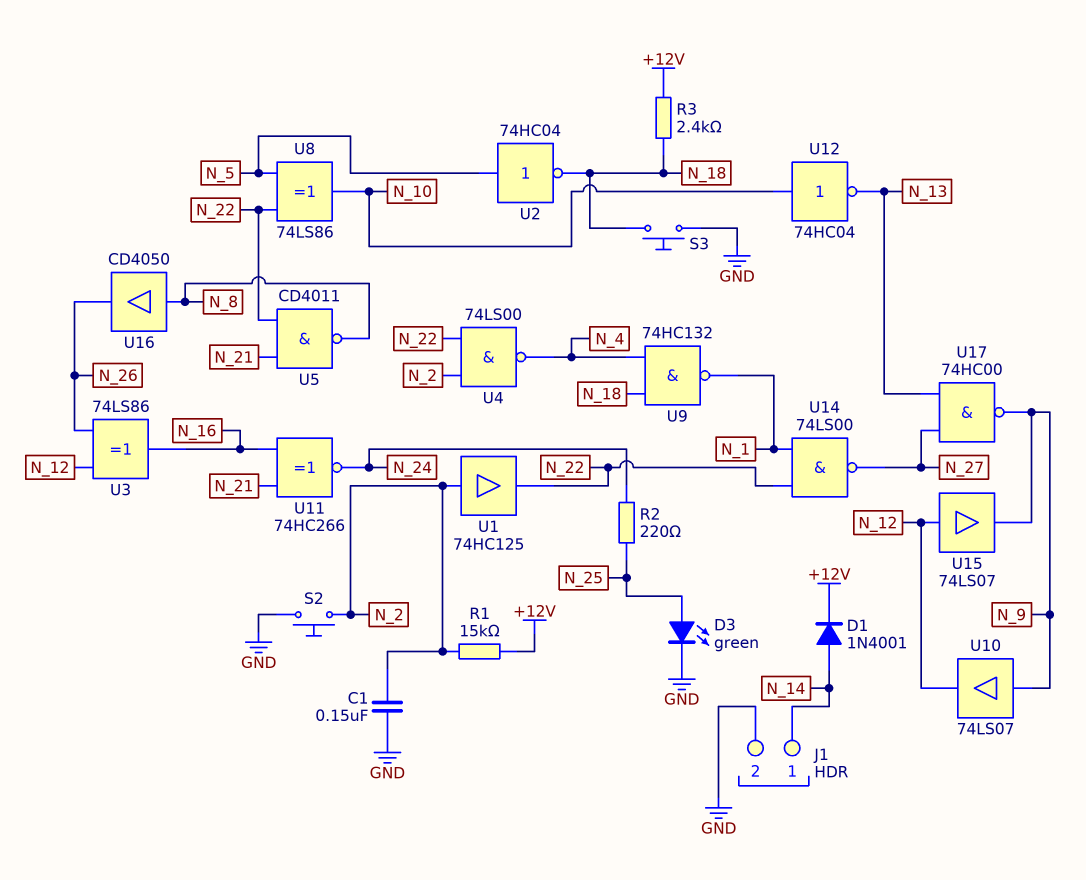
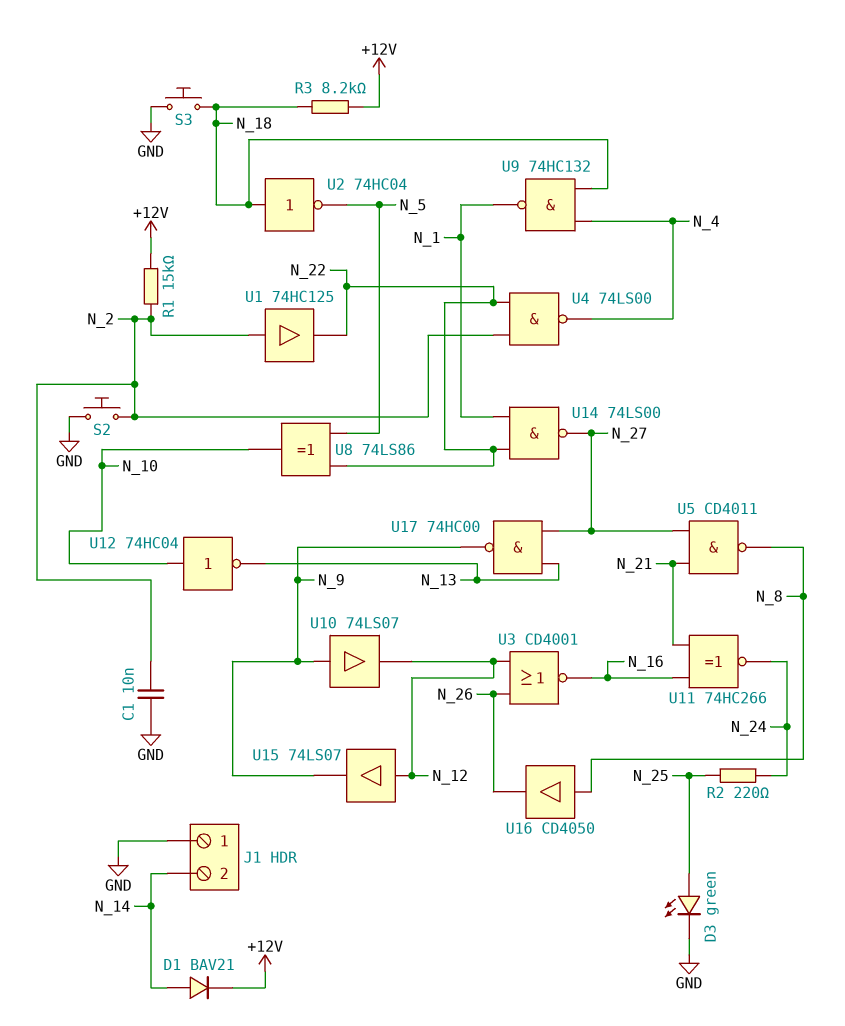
C1: 150nF (GND, N_2) -> 10nF (GND, N_2)
D1: diode 1N4001 (A N_14, K +12V) -> diode BAV21 (A N_14, K +12V)
J1 pin 1: N_14 -> GND
J1 pin 2: GND -> N_14
R3: 2.4k (+12V, N_18) -> 8.2k (+12V, N_18)
U2: NOT 74HC04 (in N_5, out N_18) -> NOT 74HC04 (in N_18, out N_5)
U3: XOR 74LS86 (in N_12, in N_26, out N_16) -> NOR CD4001 (in N_12, in N_26, out N_16)
U5: NAND CD4011 (in N_21, in N_22, out N_8) -> NAND CD4011 (in N_21, in N_27, out N_8)

